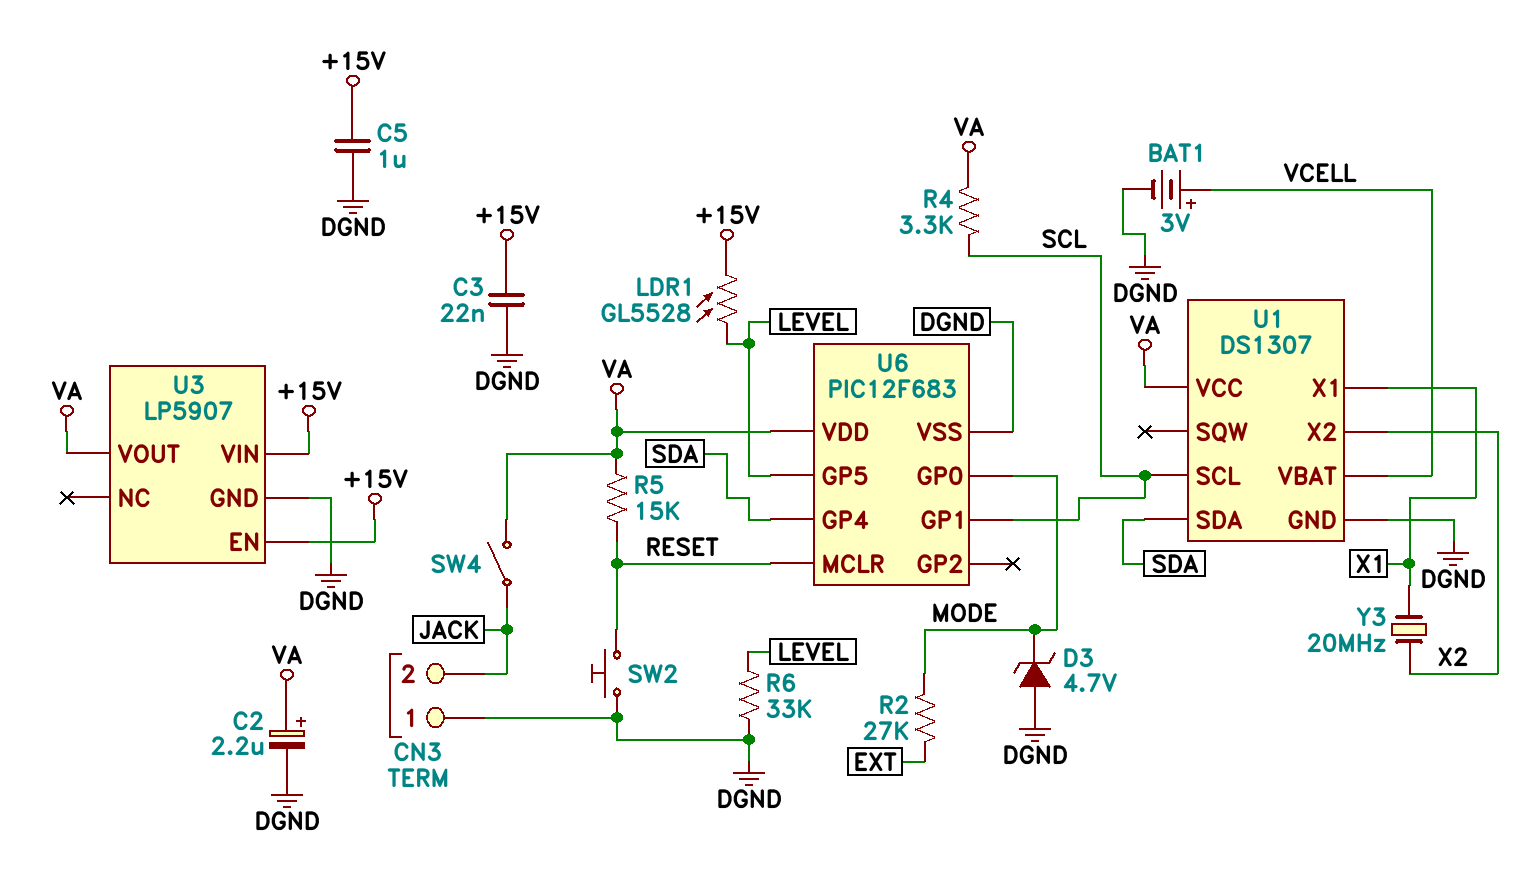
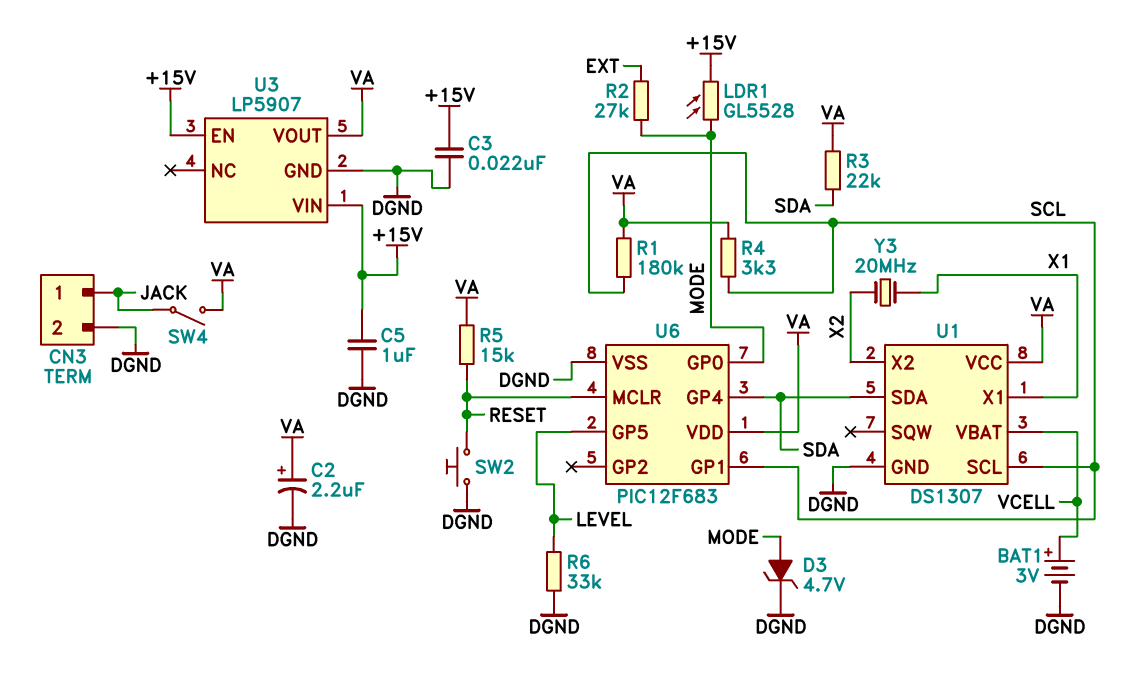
CN3 pin 1: DGND -> JACK
CN3 pin 2: JACK -> DGND
D3: zener 4.7V (A DGND, K MODE) -> zener 4.7V (A MODE, K DGND)
LDR1: GL5528 (+15V, LEVEL) -> GL5528 (+15V, MODE)
R1: none -> 180k (SCL, VA)
R3: none -> 22k (SDA, VA)

